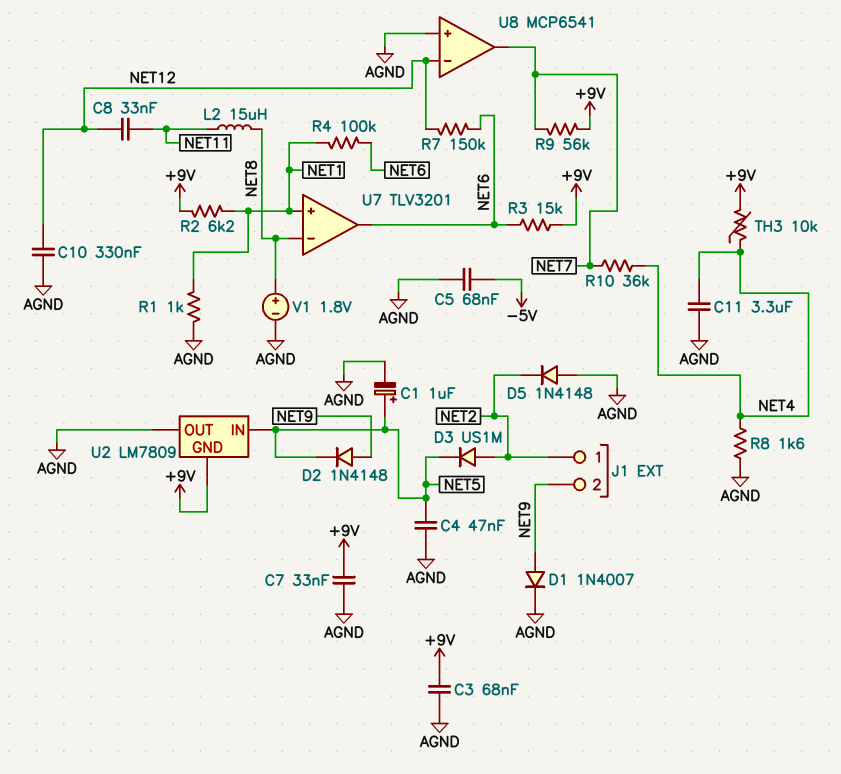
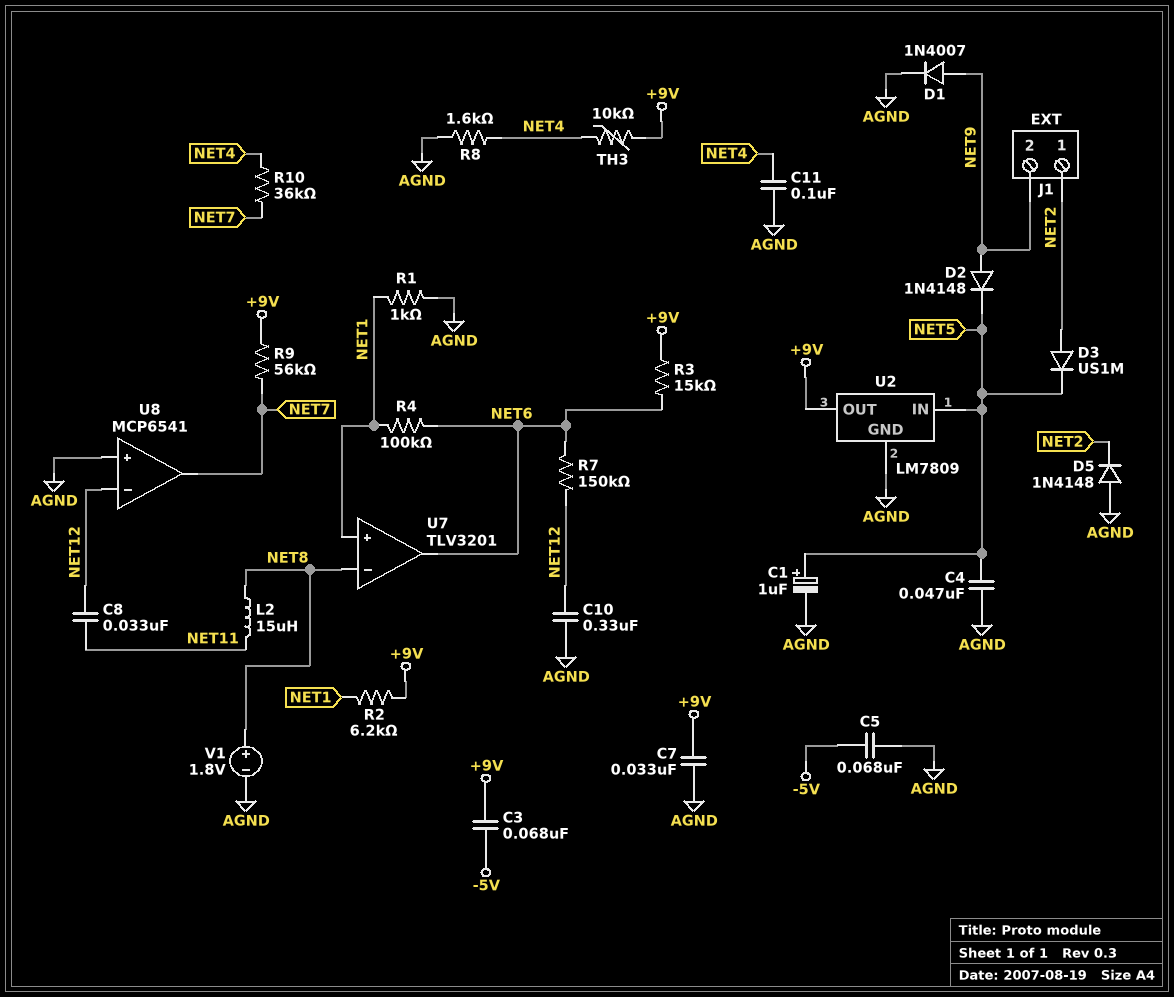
C3: 68nF (+9V, AGND) -> 68nF (+9V, -5V)
C11: 3.3uF (AGND, NET4) -> 100nF (AGND, NET4)
U2 pin GND: +9V -> AGND
U2 pin OUT: AGND -> +9V

